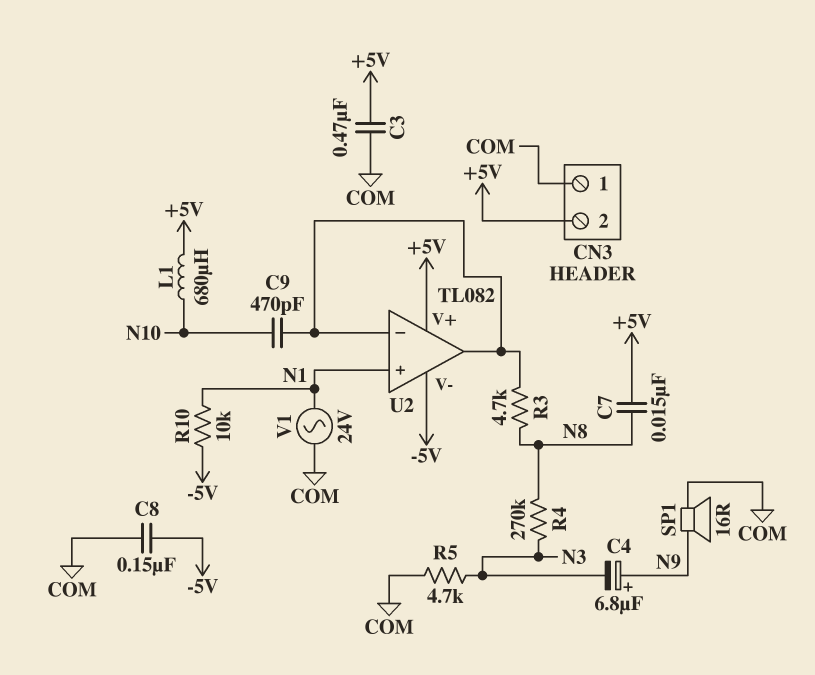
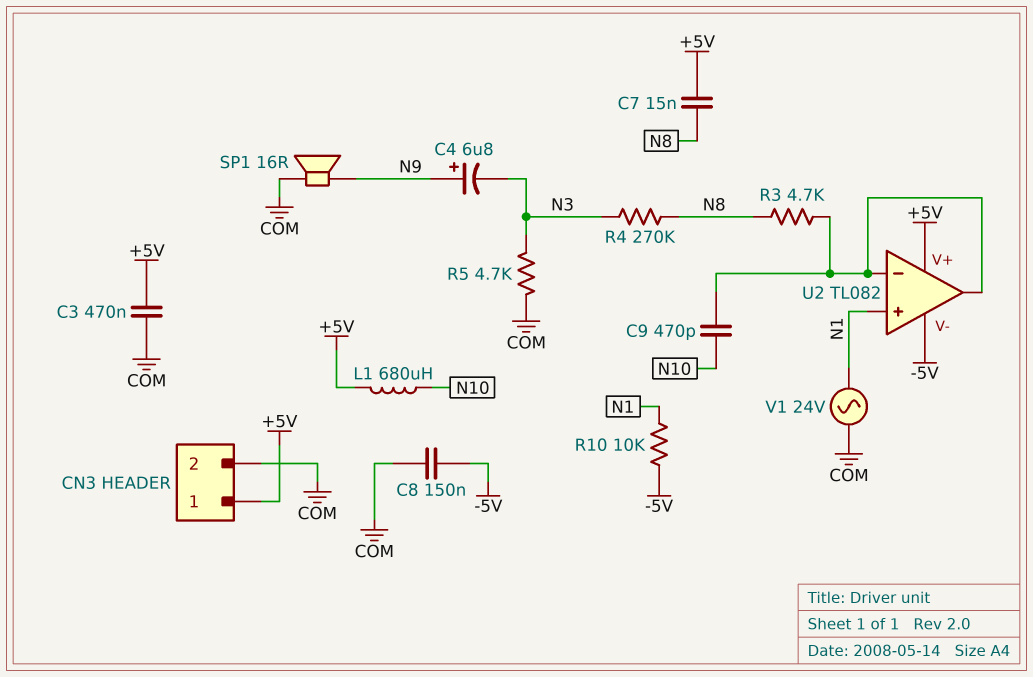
CN3 pin 1: COM -> +5V
CN3 pin 2: +5V -> COM

